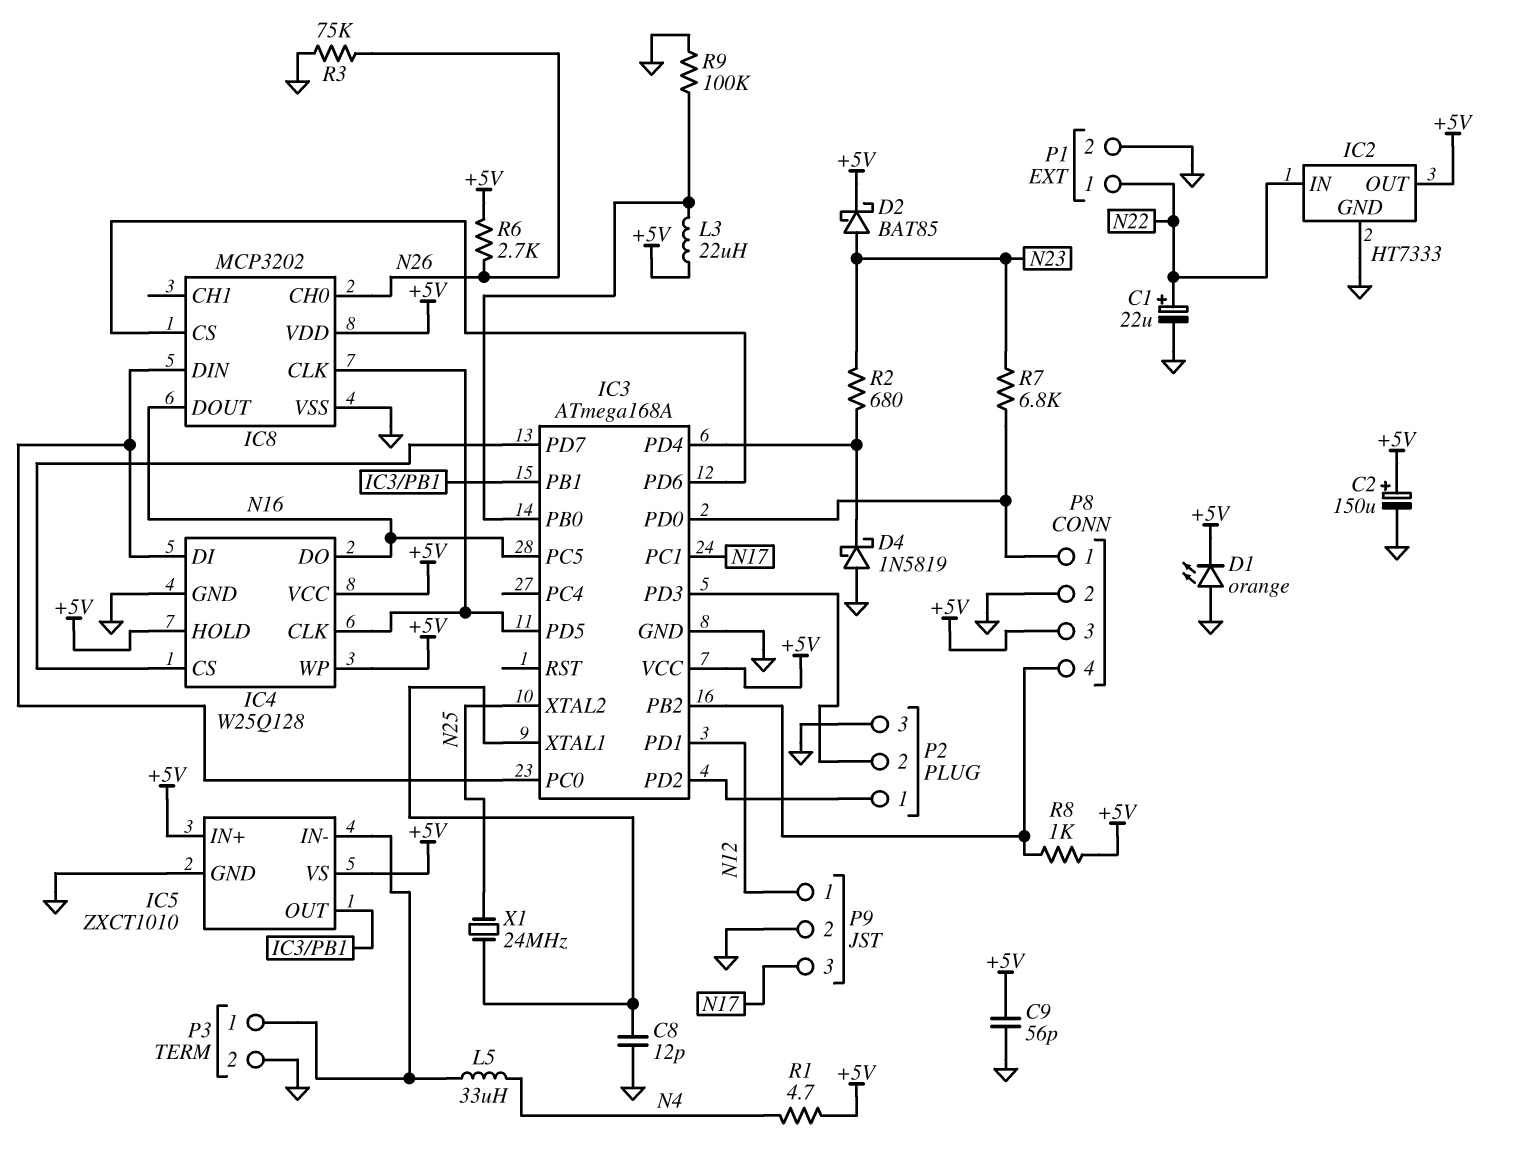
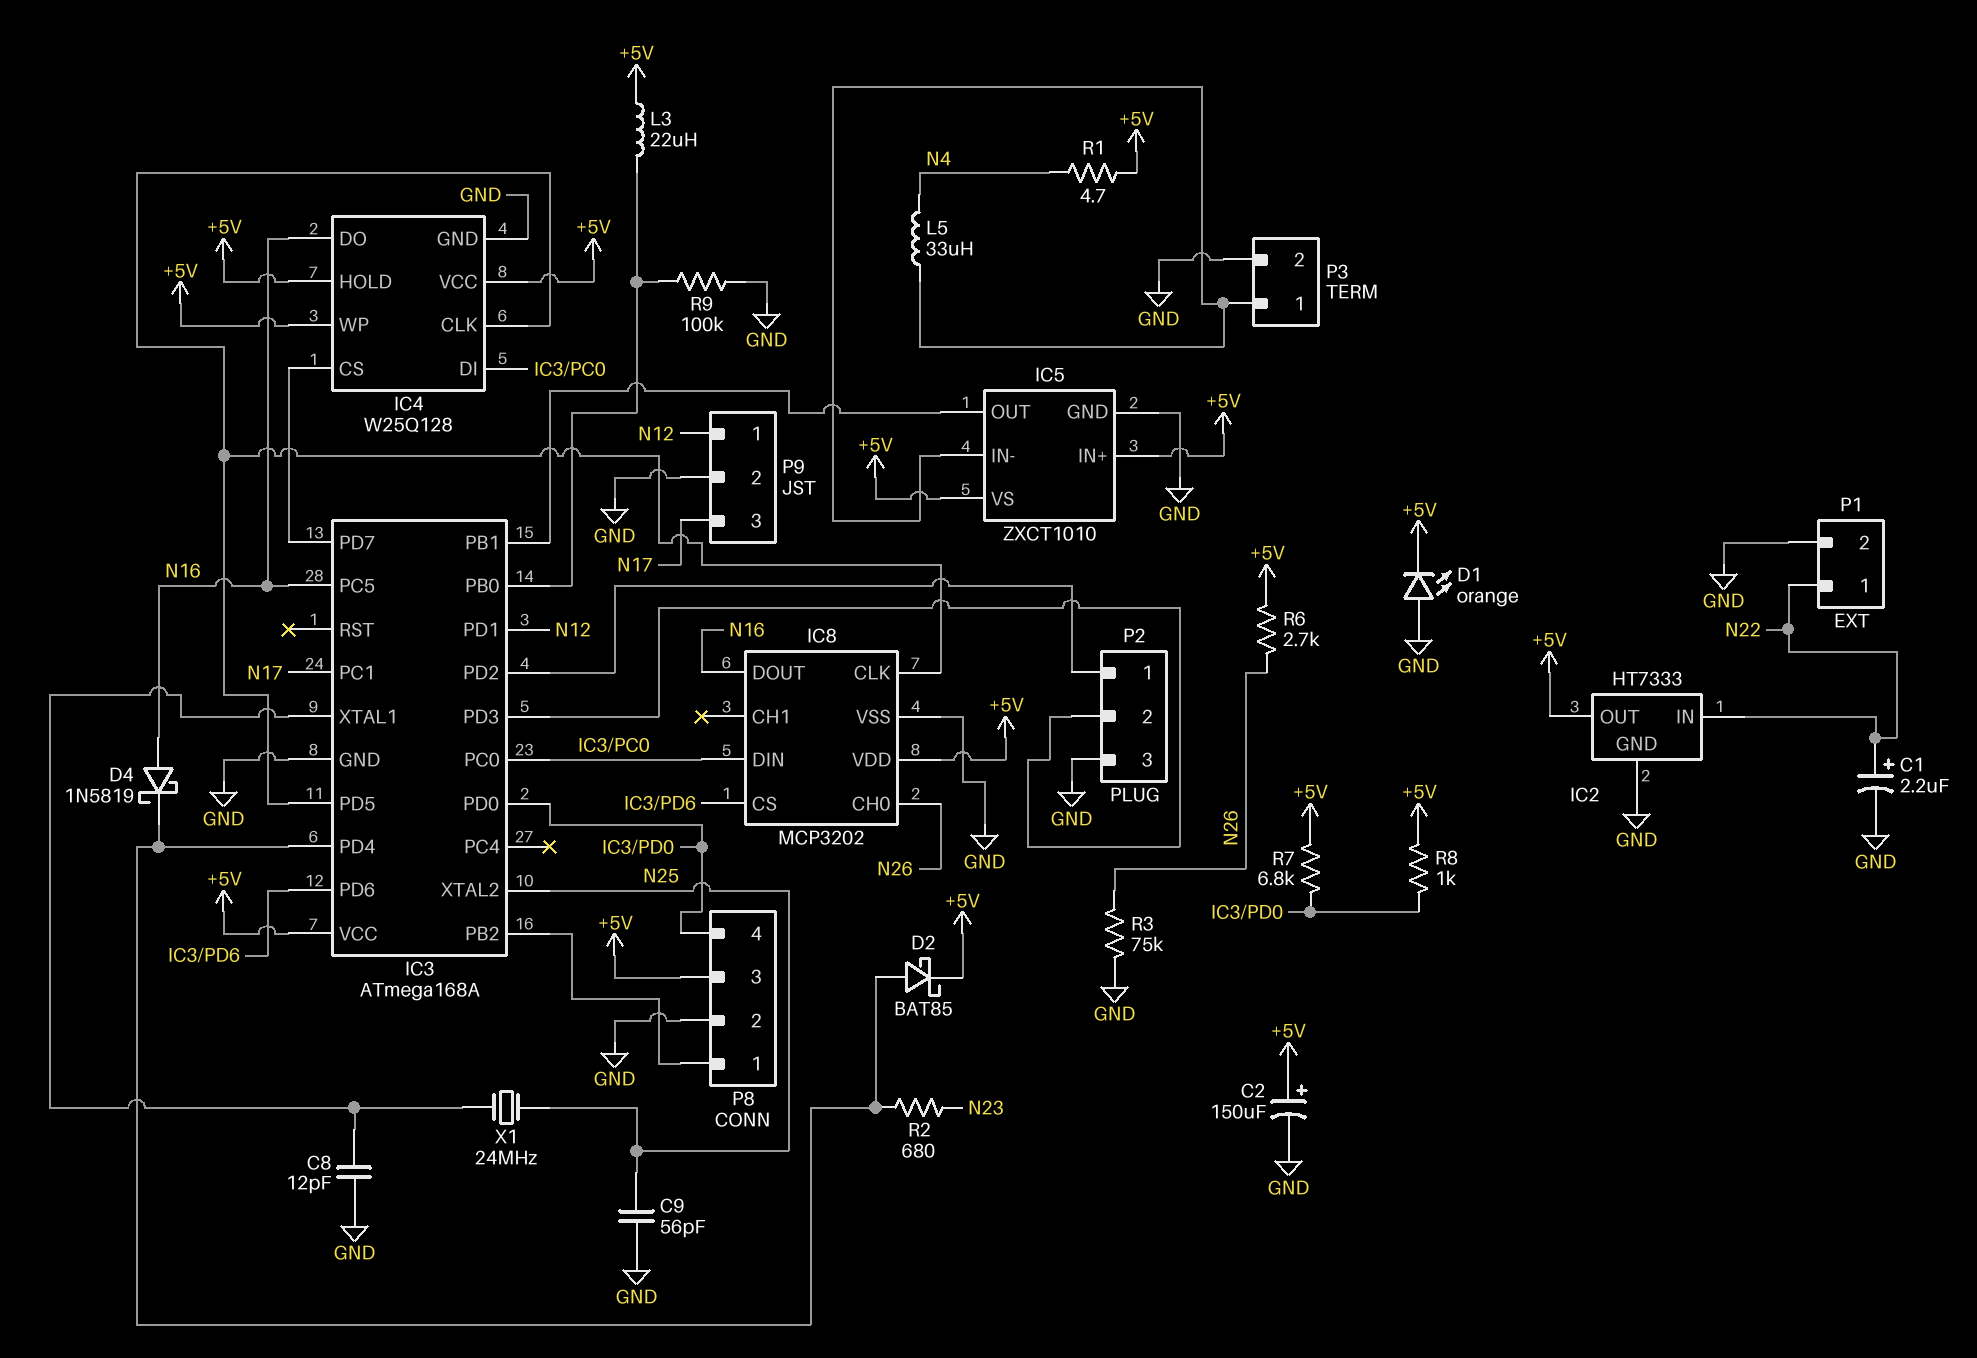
C1: 22uF (plus N22, minus GND) -> 2.2uF (plus N22, minus GND)
C9: 56pF (+5V, GND) -> 56pF (GND, N25)
D2: schottky BAT85 (A N23, K +5V) -> schottky BAT85 (A IC3/PD4, K +5V)
D4: schottky 1N5819 (A GND, K IC3/PD4) -> schottky 1N5819 (A N16, K IC3/PD4)
P8 pin 1: IC3/PD0 -> IC3/PB2
P8 pin 4: IC3/PB2 -> IC3/PD0
R7: 6.8k (IC3/PD0, N23) -> 6.8k (+5V, IC3/PD0)
R8: 1k (+5V, IC3/PB2) -> 1k (+5V, IC3/PD0)

